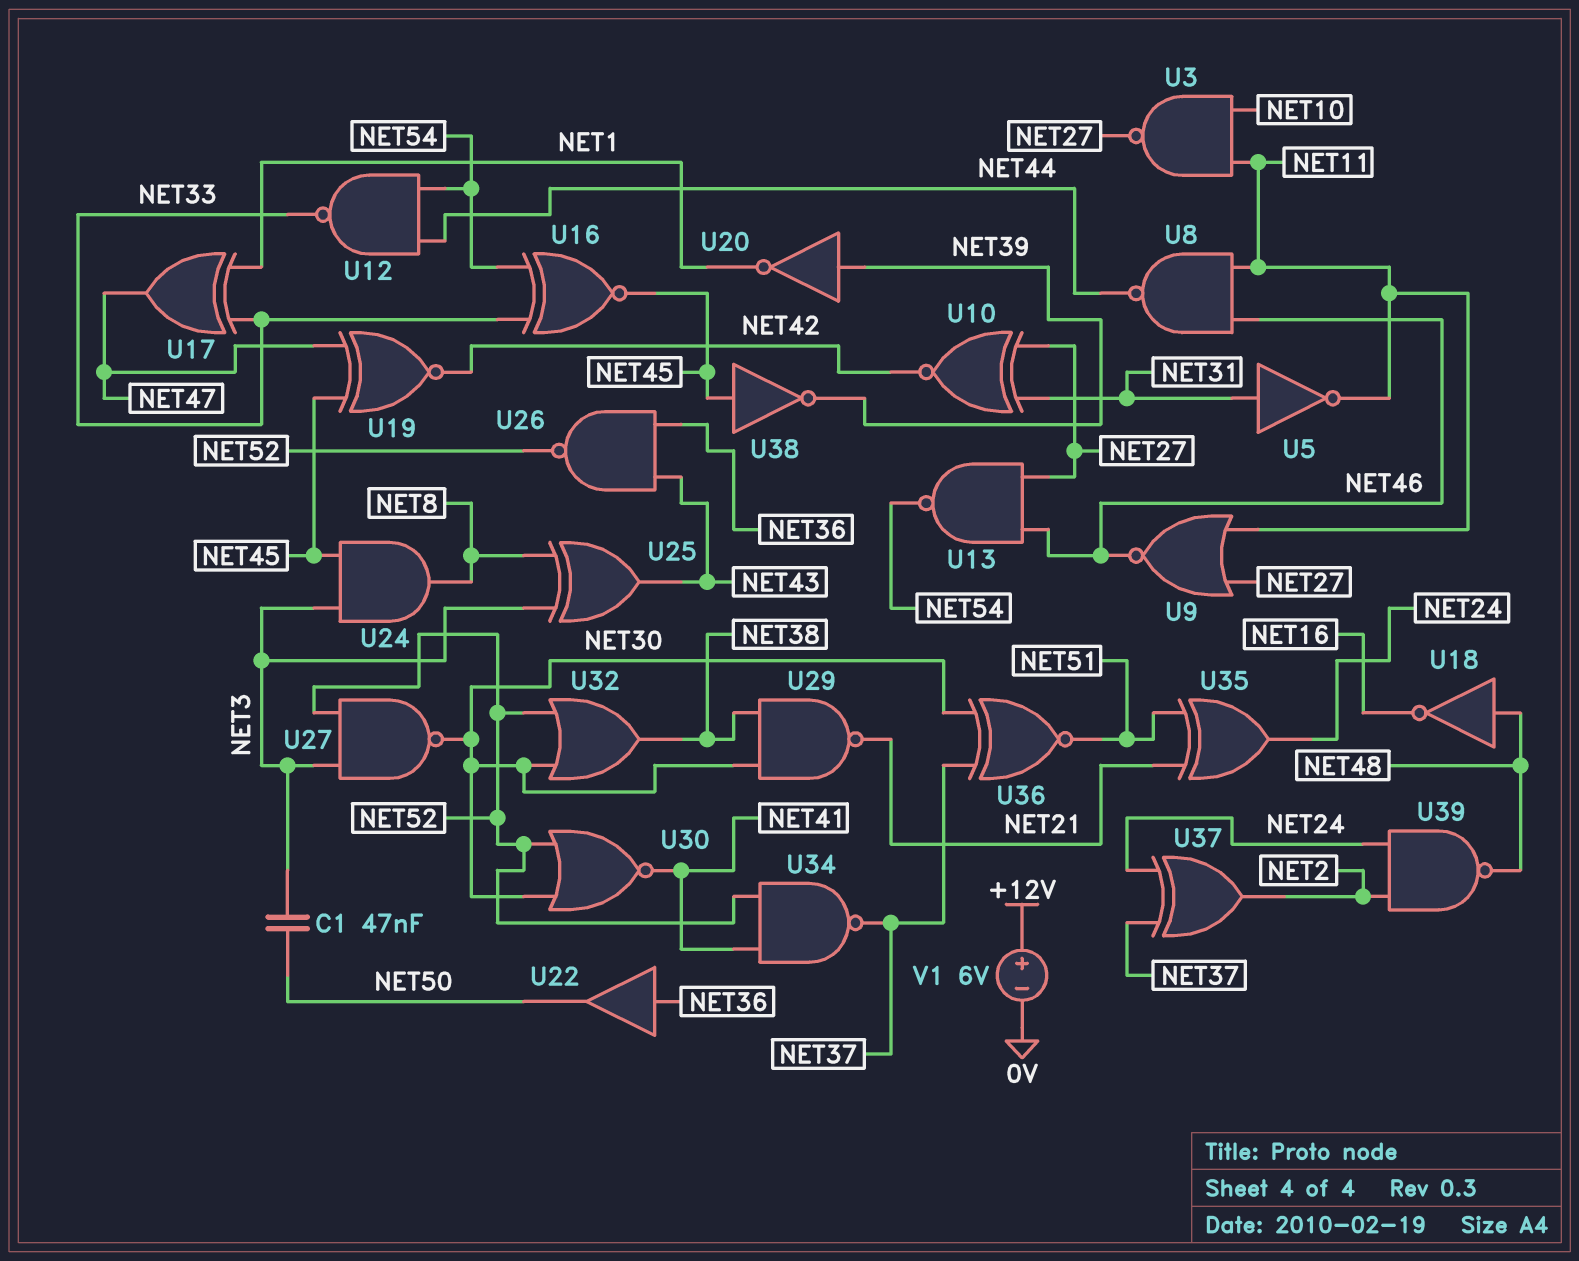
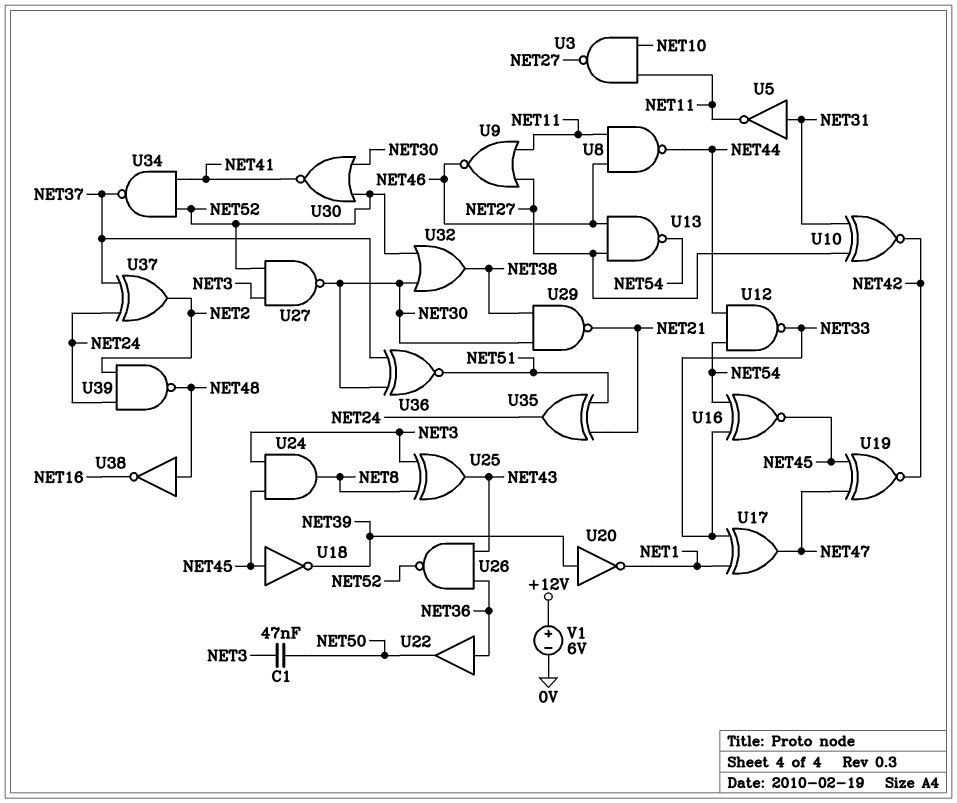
U18: NOT (in NET48, out NET16) -> NOT (in NET45, out NET39)
U38: NOT (in NET45, out NET39) -> NOT (in NET48, out NET16)

